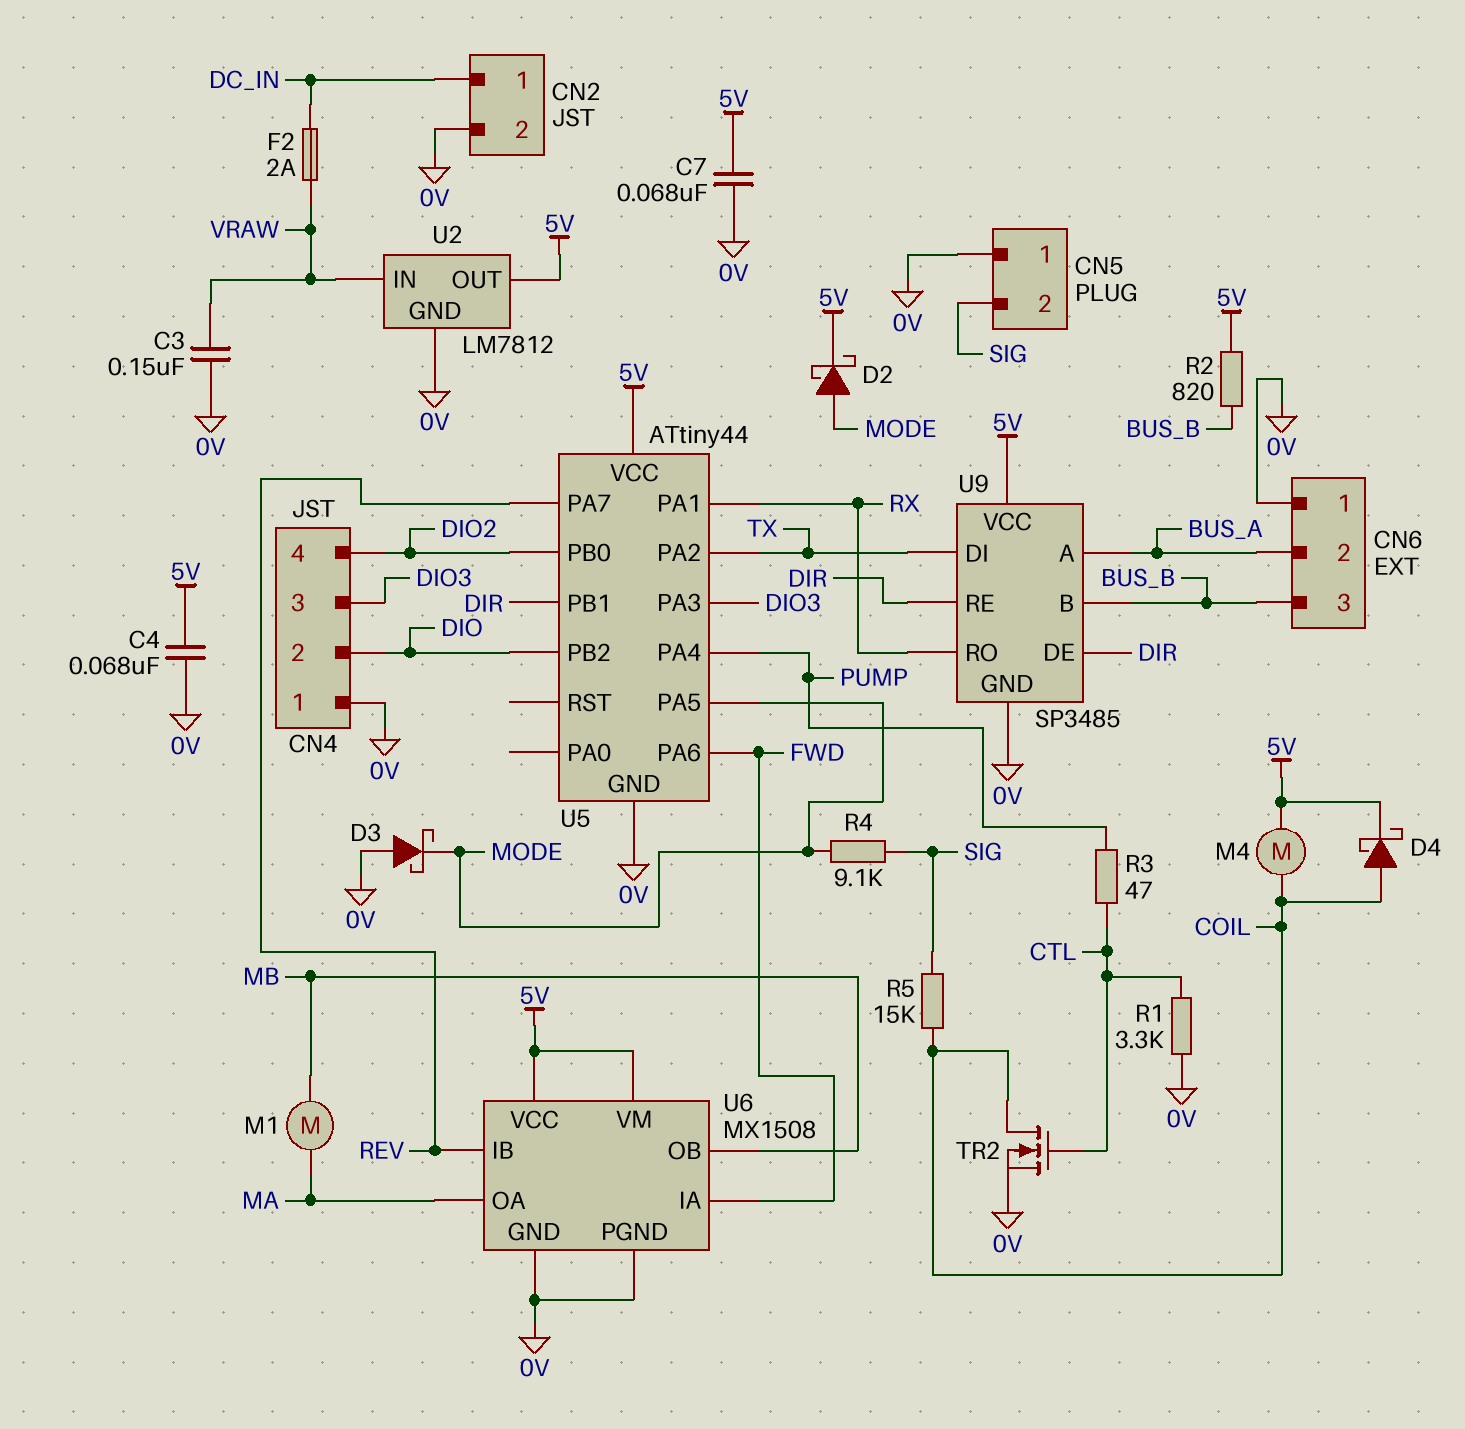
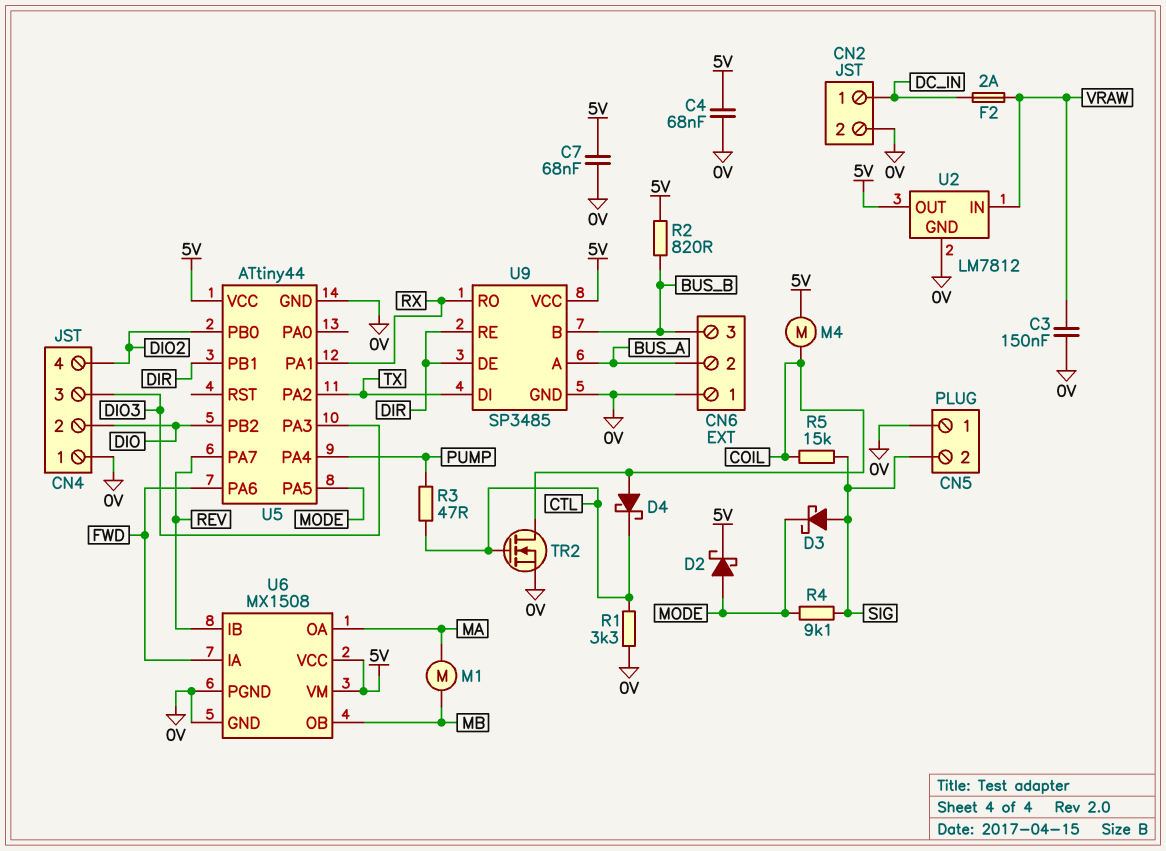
D3: schottky (A 0V, K MODE) -> schottky (A SIG, K MODE)
D4: schottky (A COIL, K 5V) -> schottky (A COIL, K CTL)

